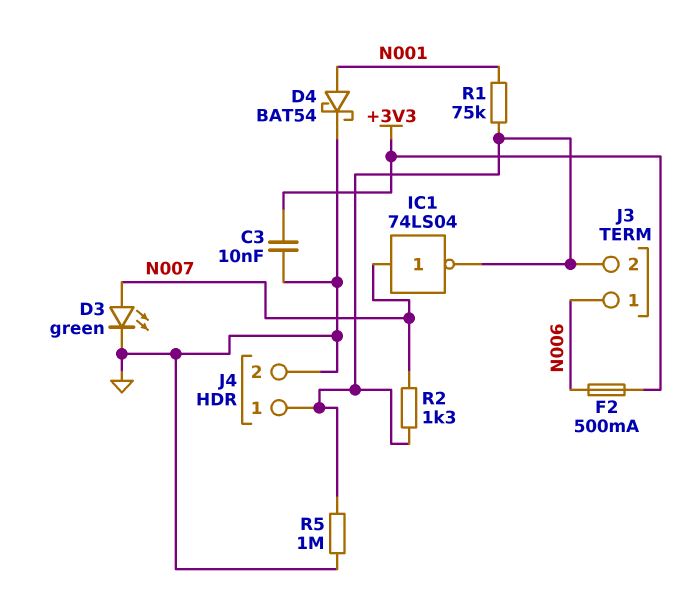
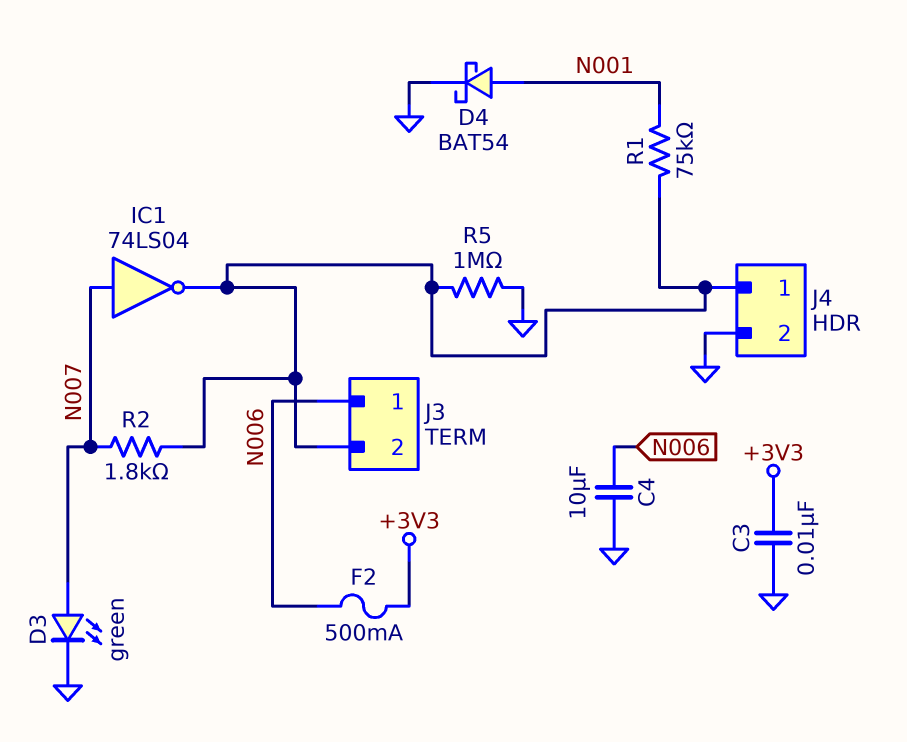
C4: none -> 10uF (GND, N006)
R2: 1.3k (J3/2, N007) -> 1.8k (J3/2, N007)

